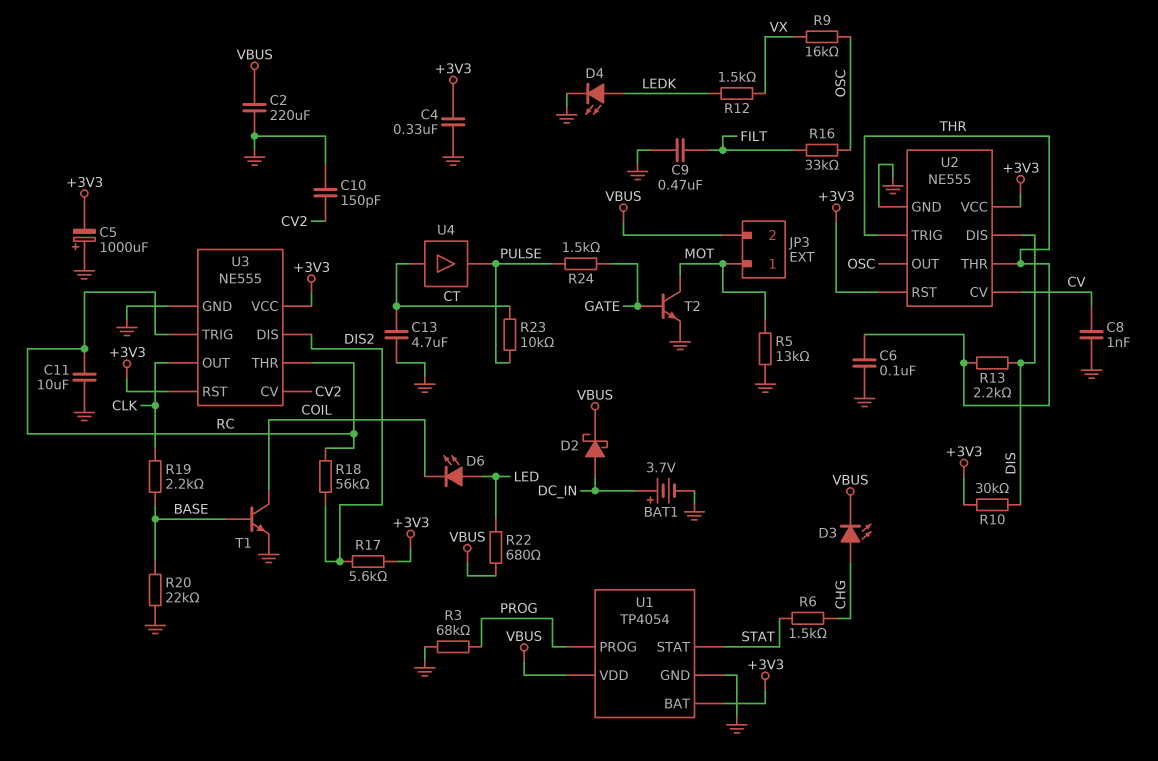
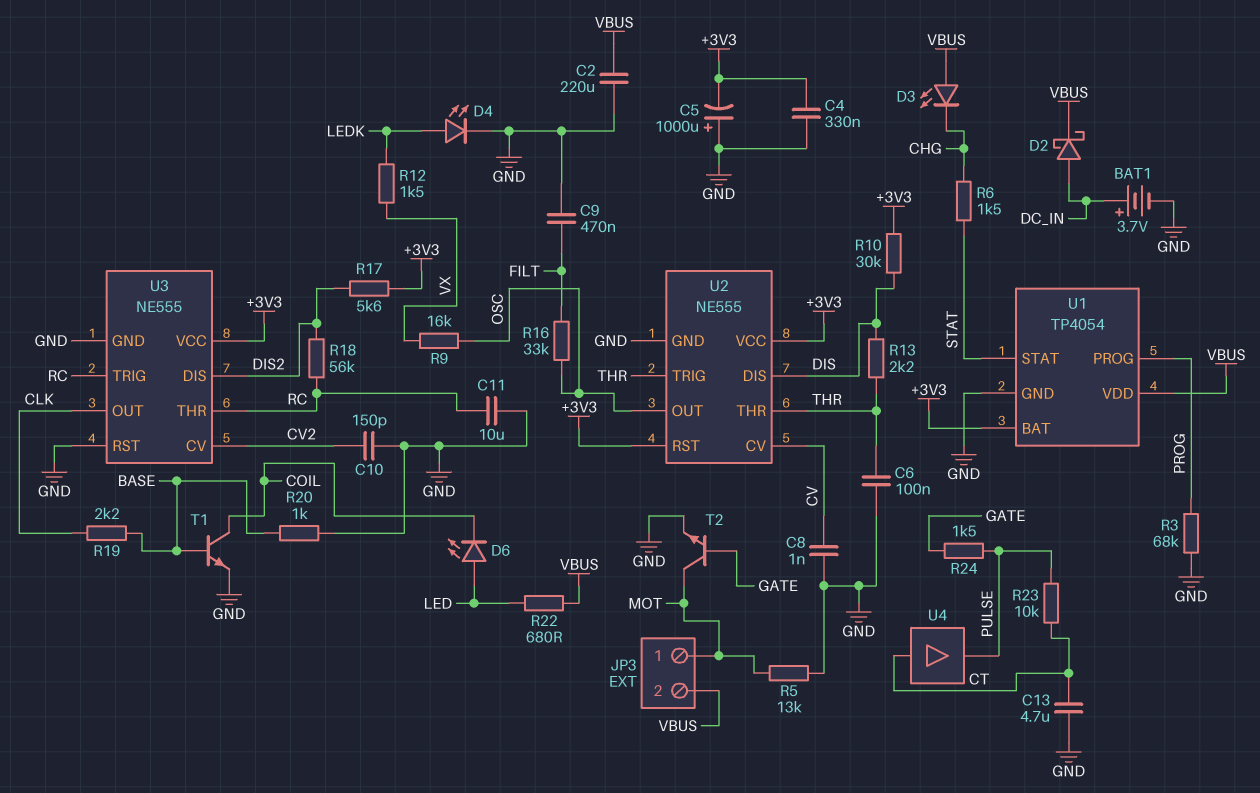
D3: LED (A CHG, K VBUS) -> LED (A VBUS, K CHG)
R20: 22k (BASE, GND) -> 1k (BASE, GND)
U3 pin RST: +3V3 -> GND

